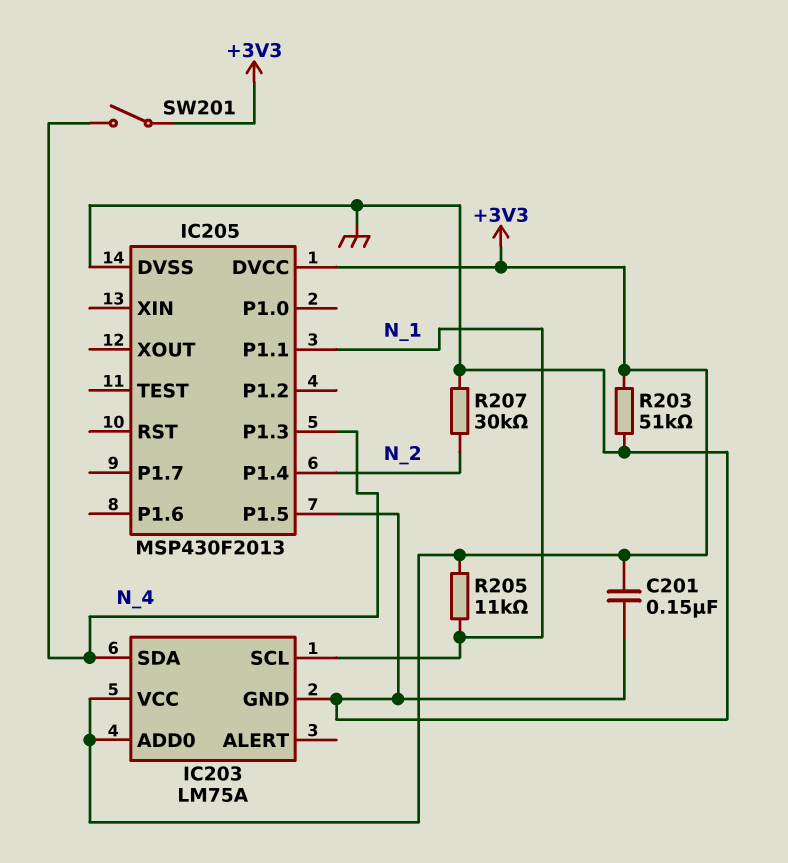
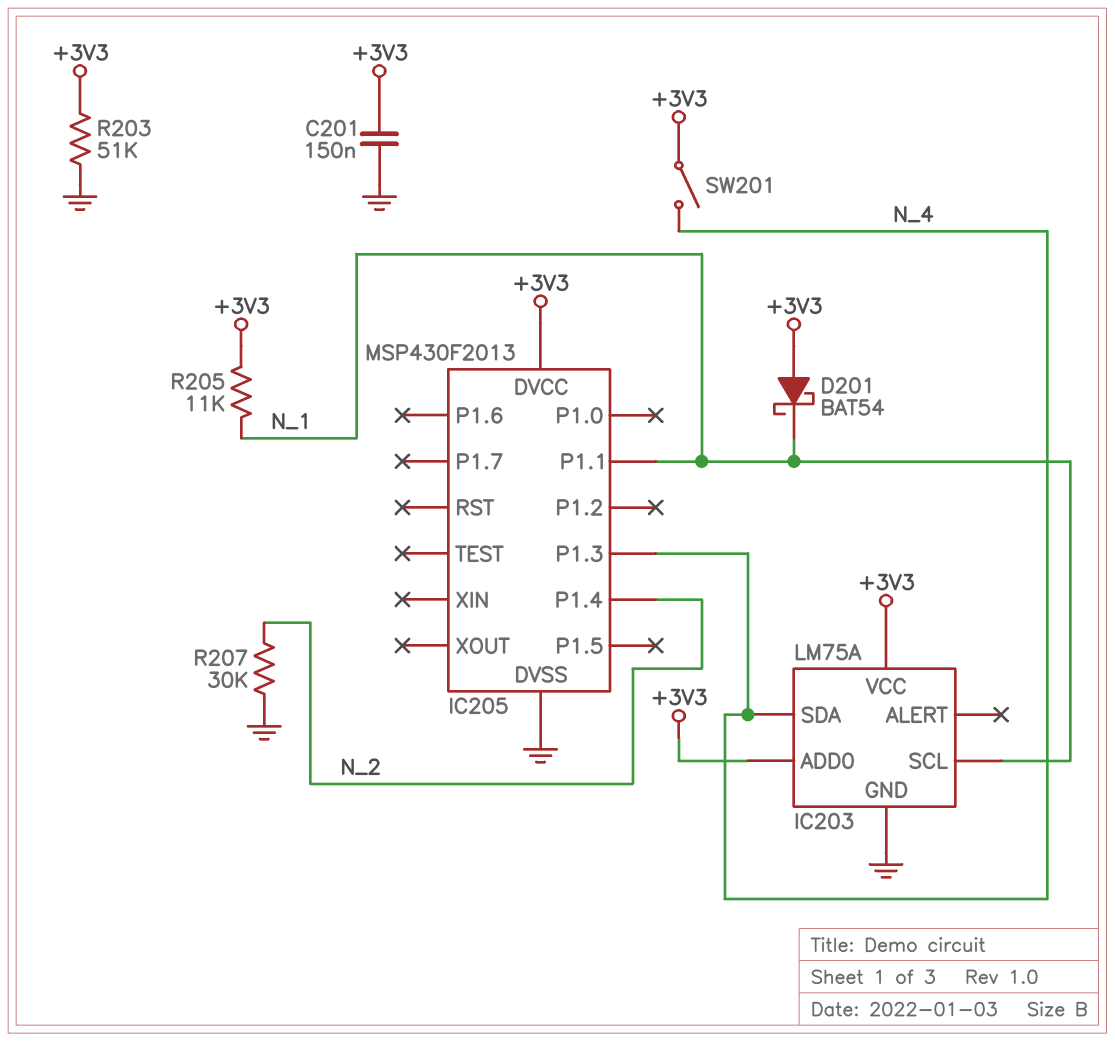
D201: none -> schottky BAT54 (A +3V3, K N_1)
IC205 pin P1.5: GND -> none

